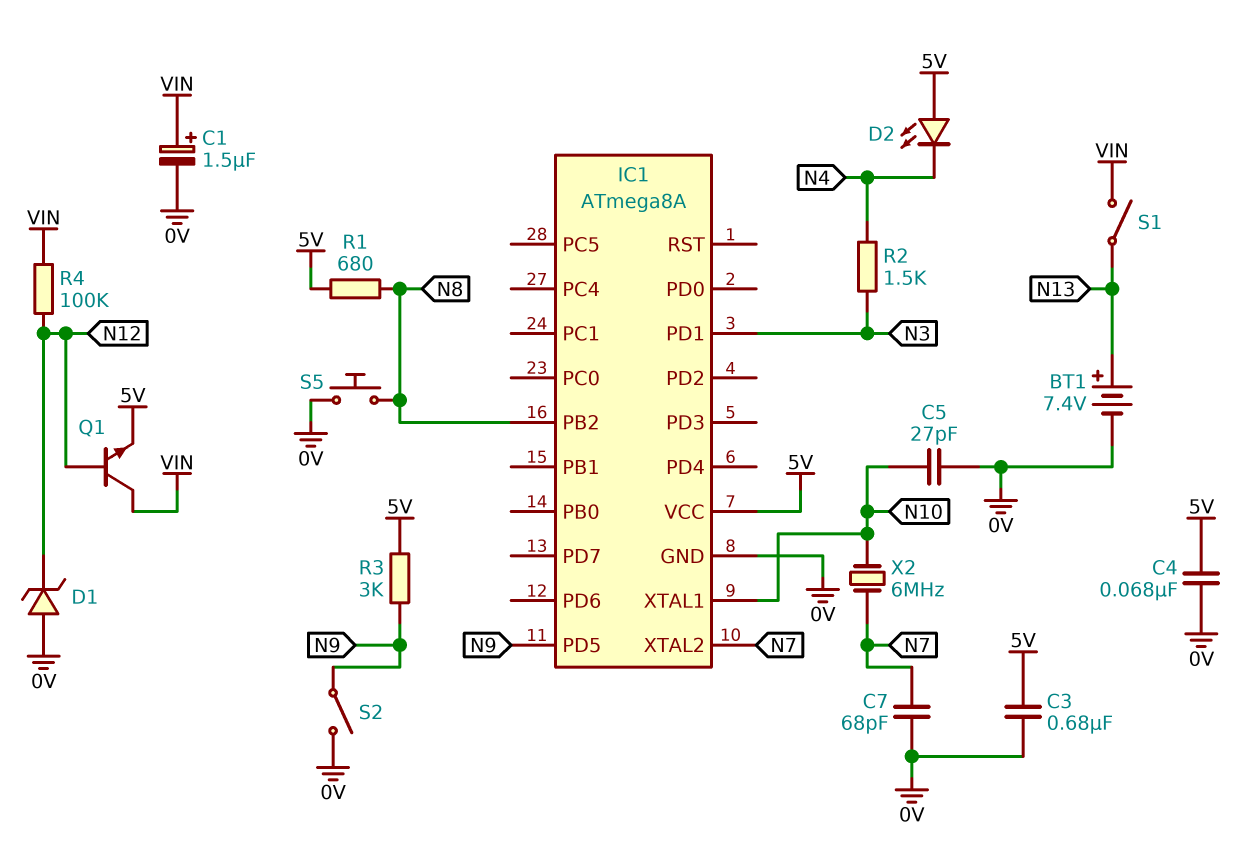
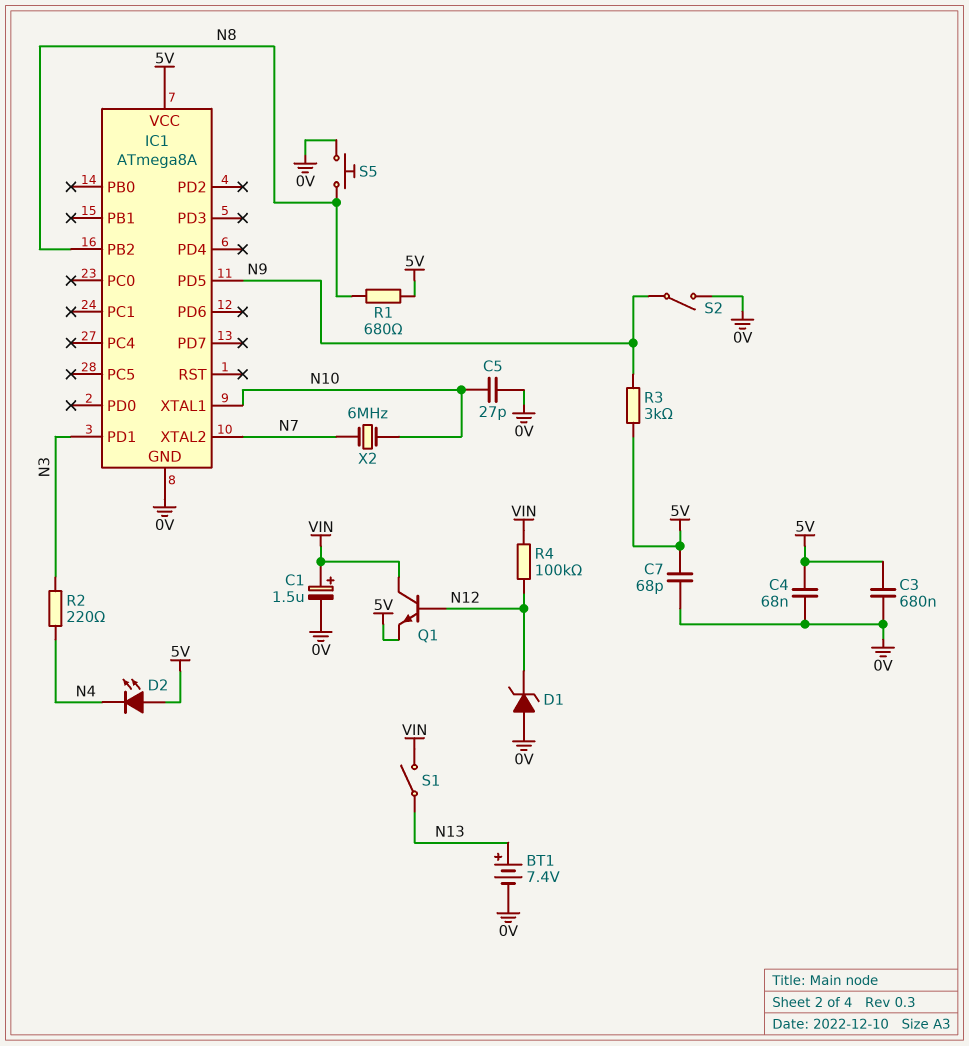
C7: 68pF (0V, N7) -> 68pF (0V, 5V)
R2: 1.5k (N3, N4) -> 220 (N3, N4)

